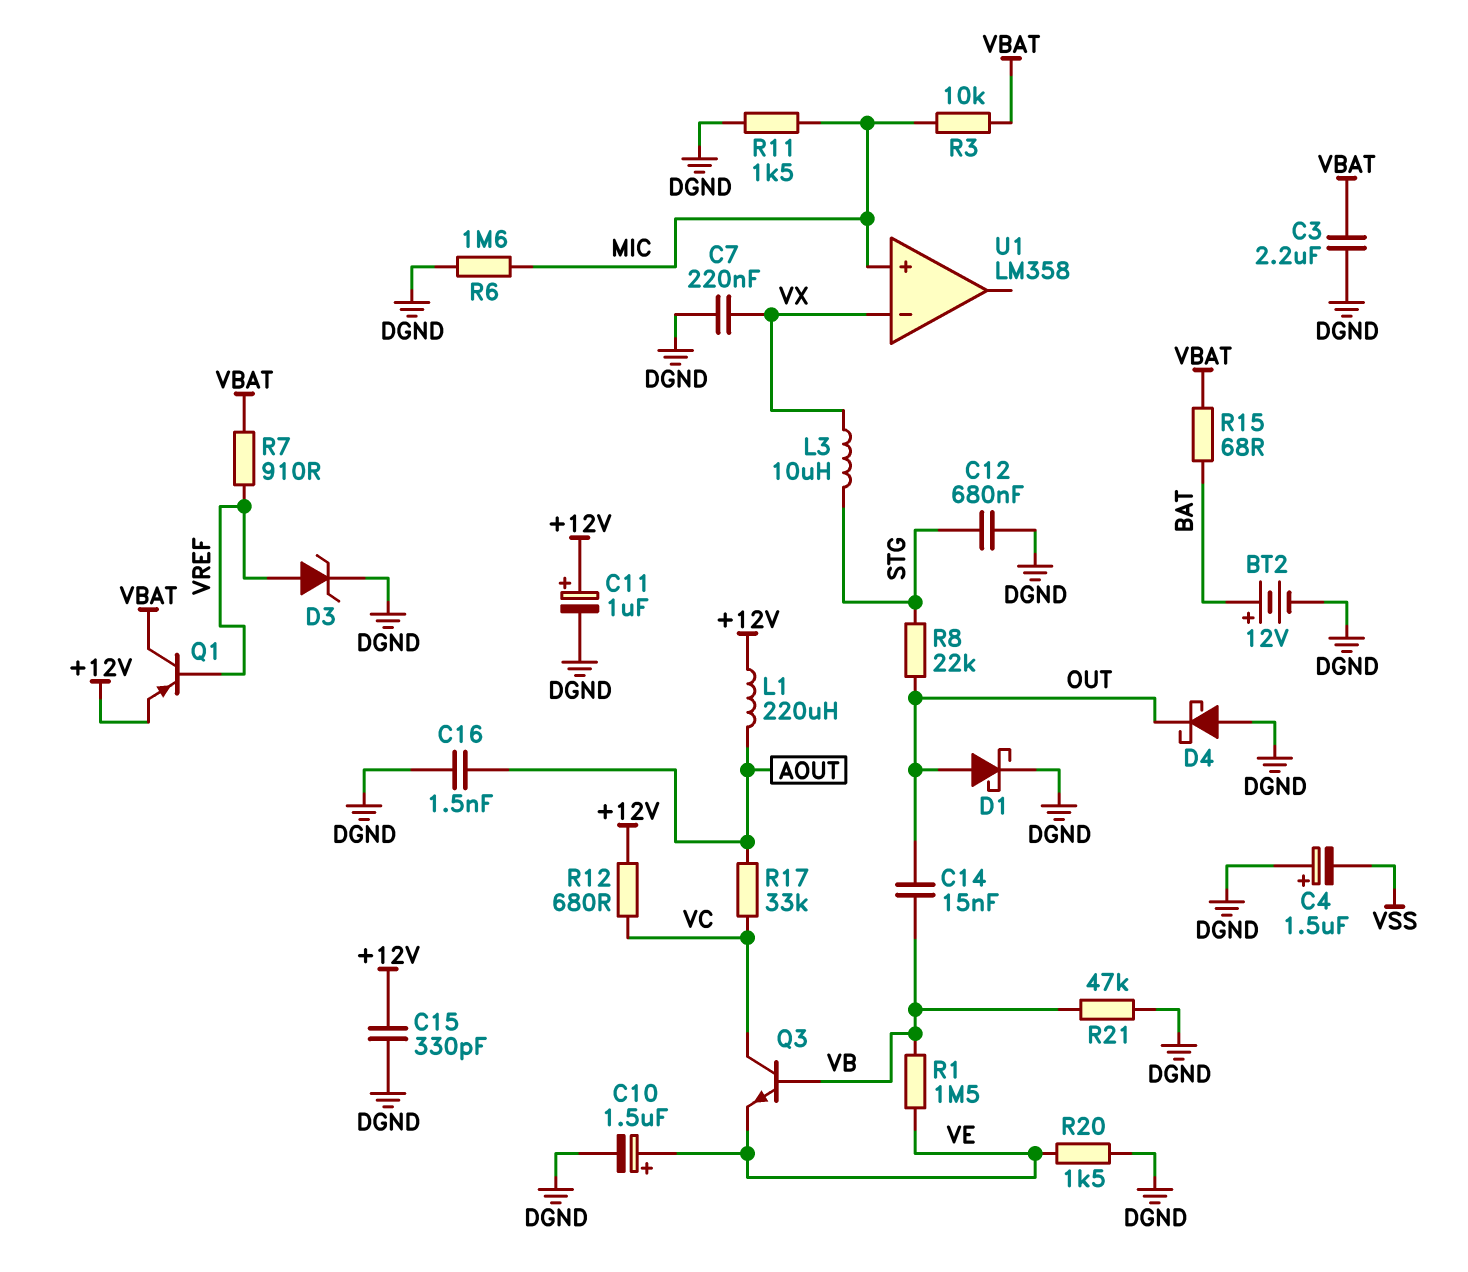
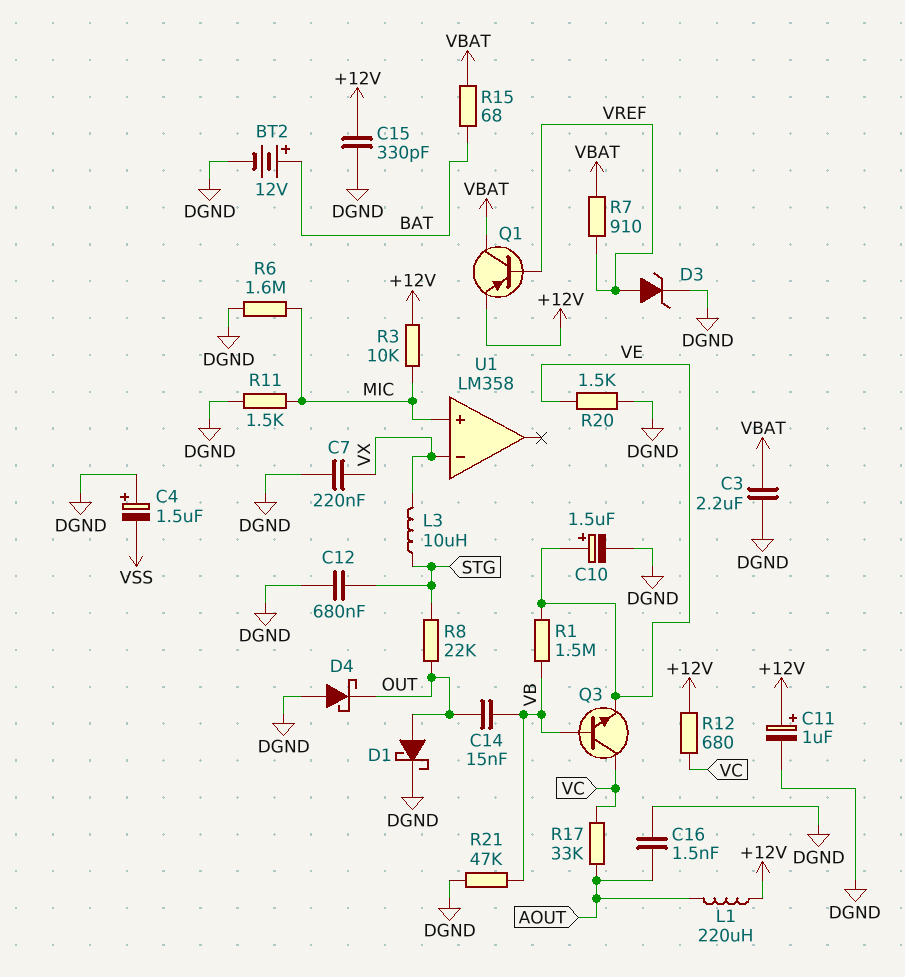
R3: 10k (MIC, VBAT) -> 10k (+12V, MIC)

